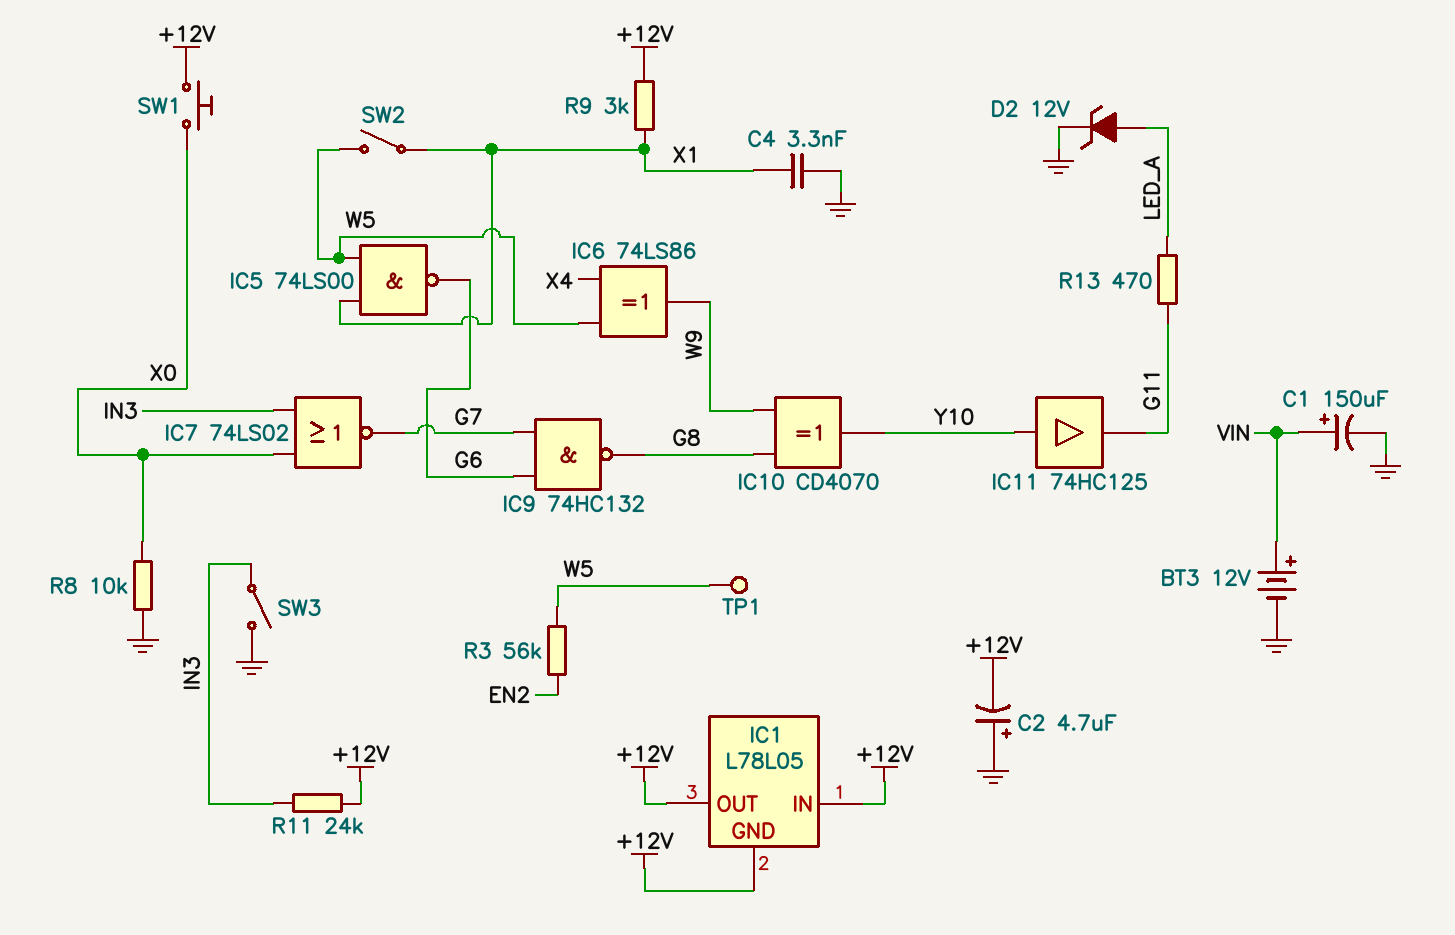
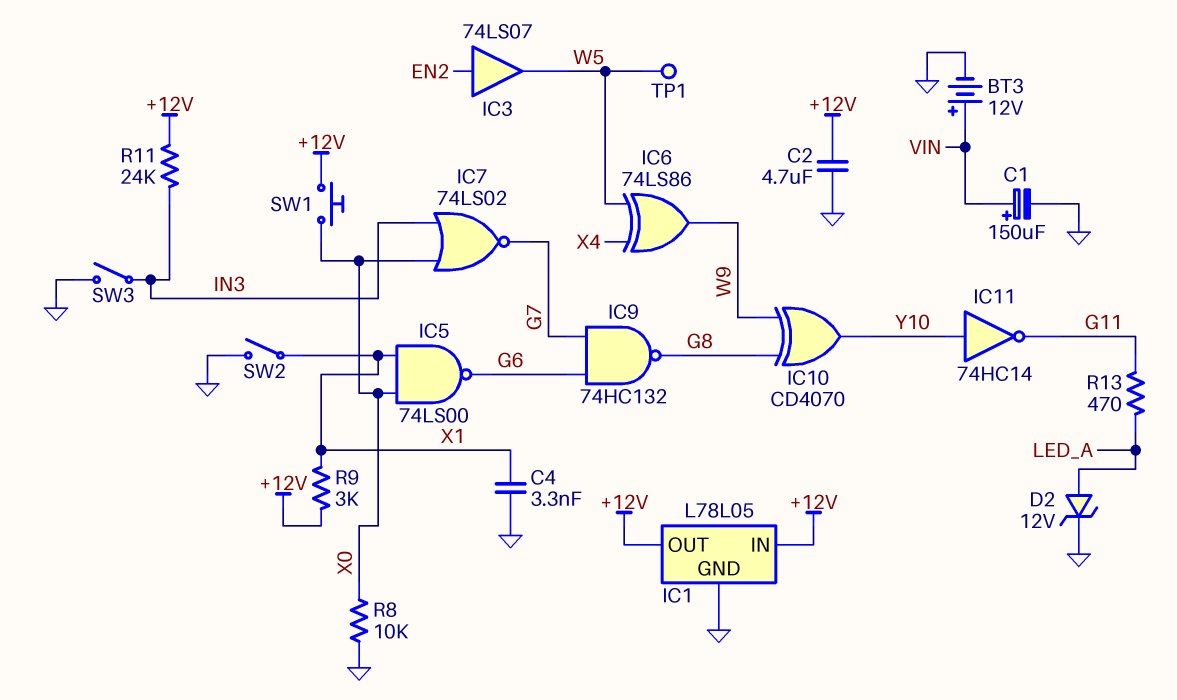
C2: 4.7uF (plus GND, minus +12V) -> 4.7uF (+12V, GND)
IC1 pin GND: +12V -> GND
IC3: none -> buffer 74LS07 (in EN2, out W5)
IC5: NAND 74LS00 (in W5, in X1, out G6) -> NAND 74LS00 (in X0, in X1, out G6)
IC11: buffer 74HC125 (in Y10, out G11) -> NOT 74HC14 (in Y10, out G11)
R3: 56k (EN2, W5) -> none
SW2: switch (W5, X1) -> switch (GND, X1)

